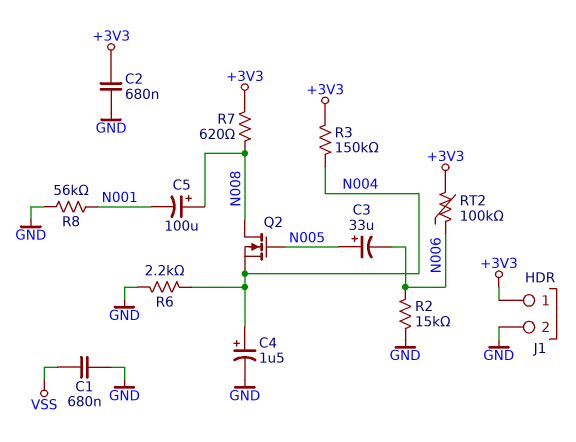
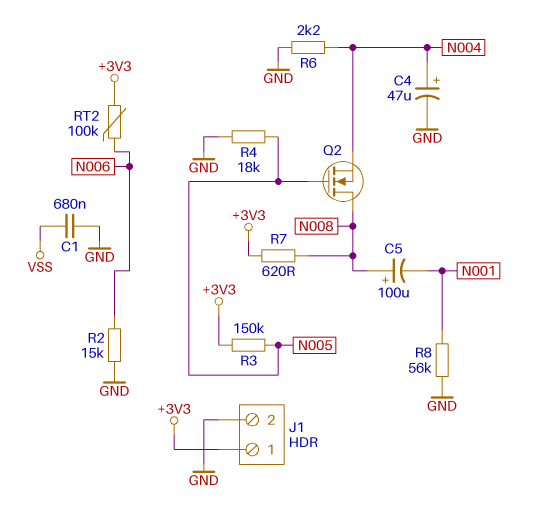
C2: 680nF (+3V3, GND) -> none
C3: 33uF (plus N005, minus N006) -> none
C4: 1.5uF (plus N004, minus GND) -> 47uF (plus N004, minus GND)
R3: 150k (+3V3, N004) -> 150k (+3V3, N005)
R4: none -> 18k (GND, N005)

